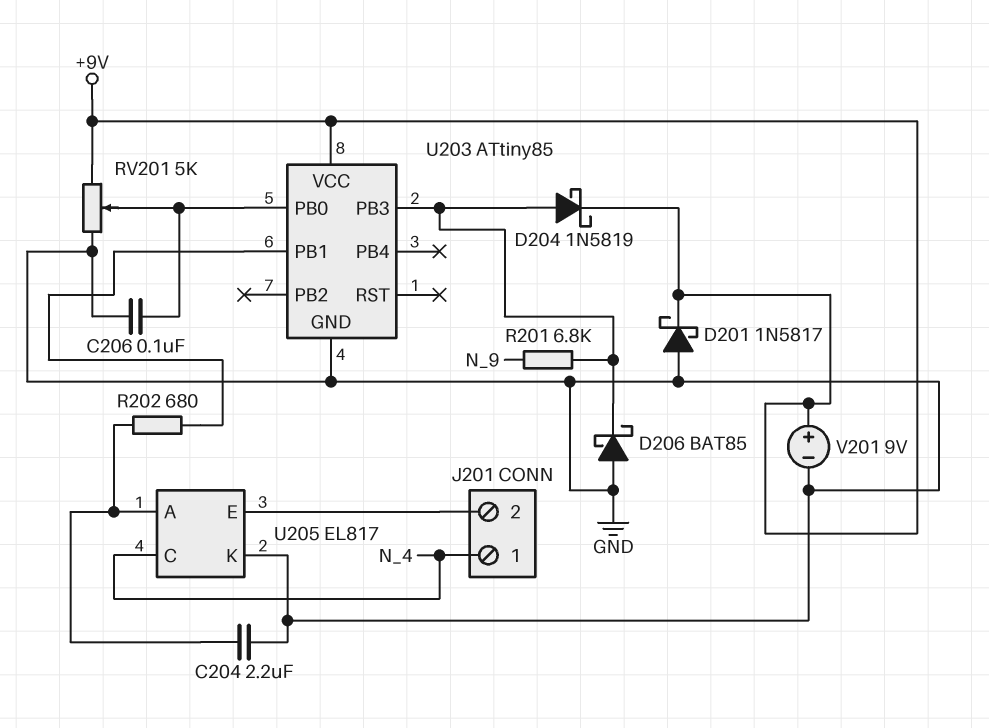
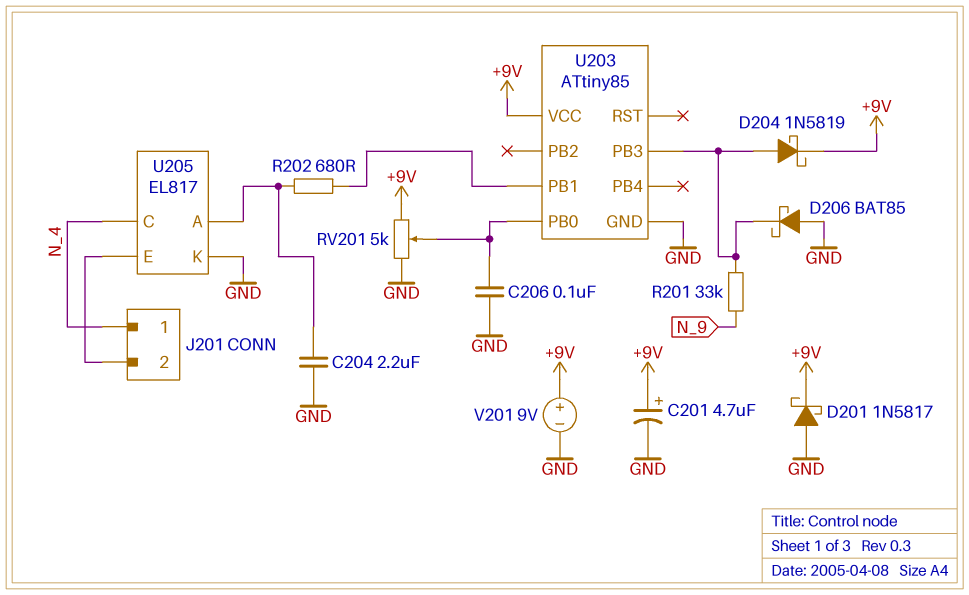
C201: none -> 4.7uF (plus +9V, minus GND)
R201: 6.8k (N_9, U203/PB3) -> 33k (N_9, U203/PB3)

